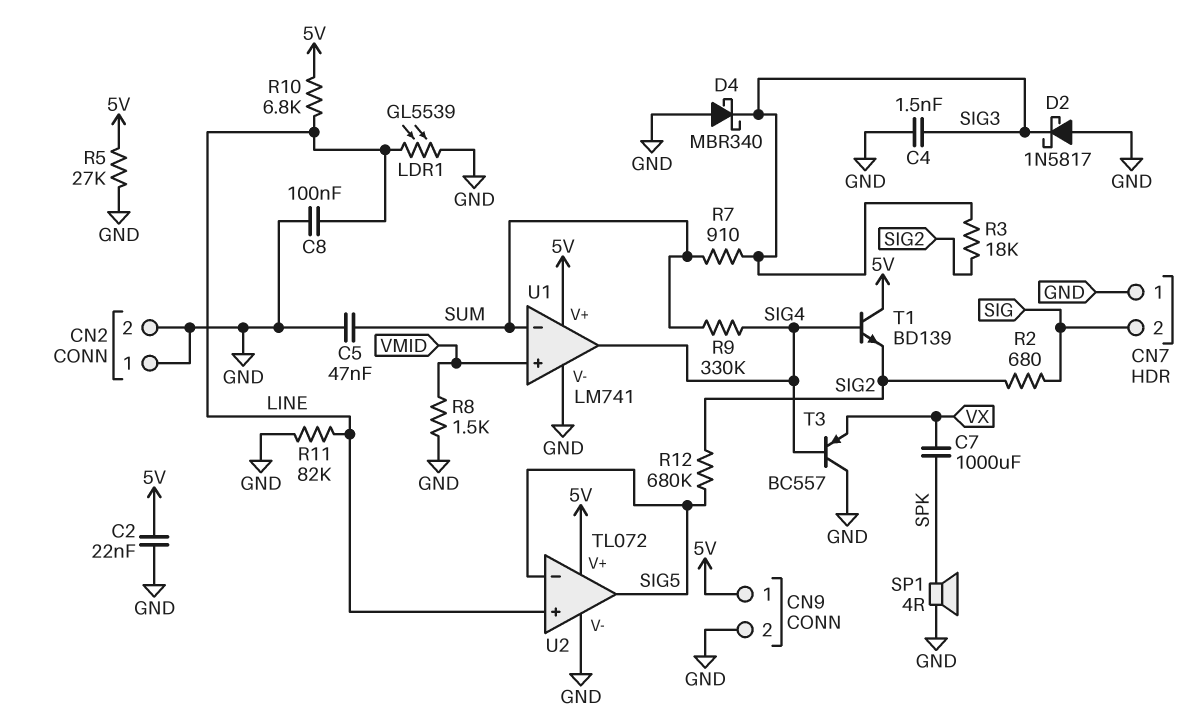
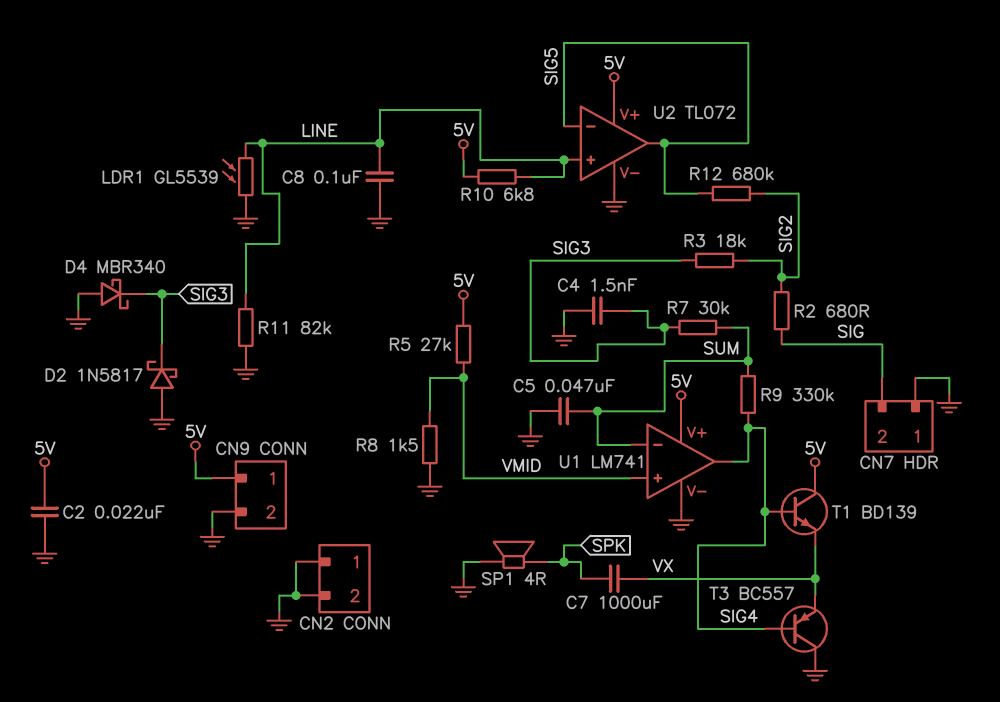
R5: 27k (5V, GND) -> 27k (5V, VMID)
R7: 910 (SIG3, SUM) -> 30k (SIG3, SUM)
T1: NPN BD139 (B SIG4, C 5V, E SIG2) -> NPN BD139 (B SIG4, C 5V, E VX)

